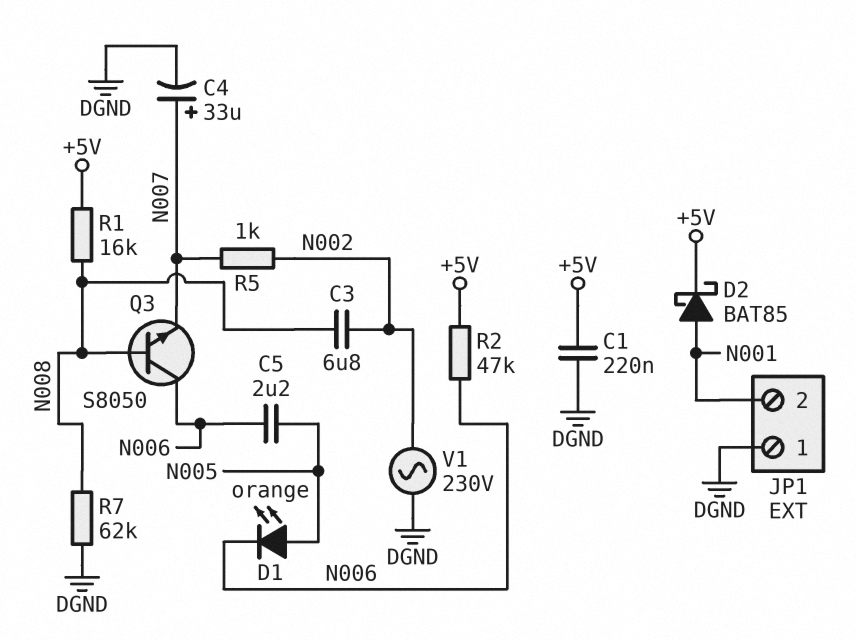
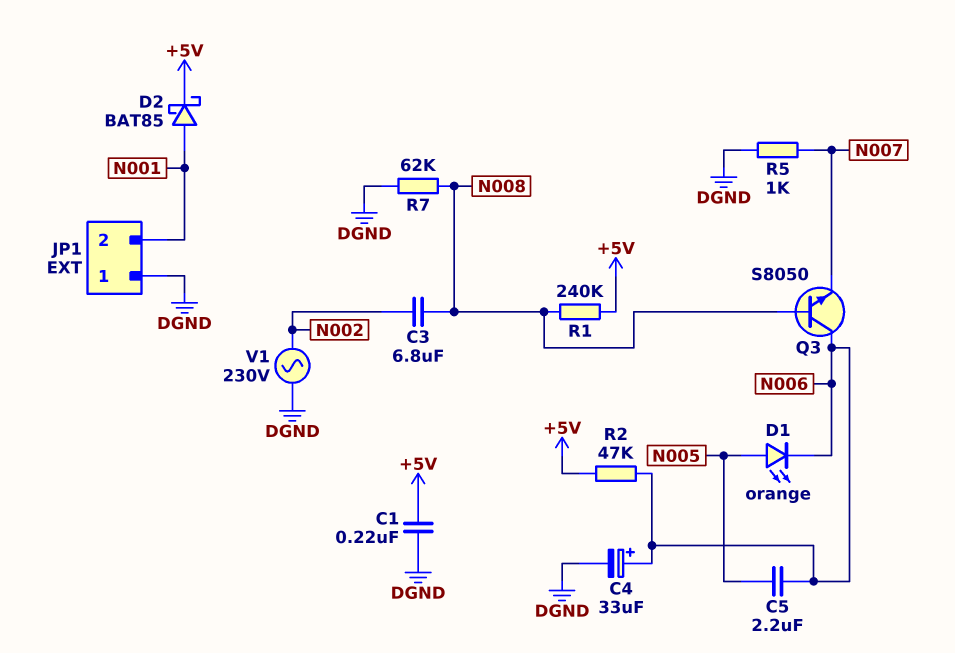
C4: 33uF (plus N007, minus DGND) -> 33uF (plus N006, minus DGND)
R1: 16k (+5V, N008) -> 240k (+5V, N008)
R5: 1k (N002, N007) -> 1k (DGND, N007)

